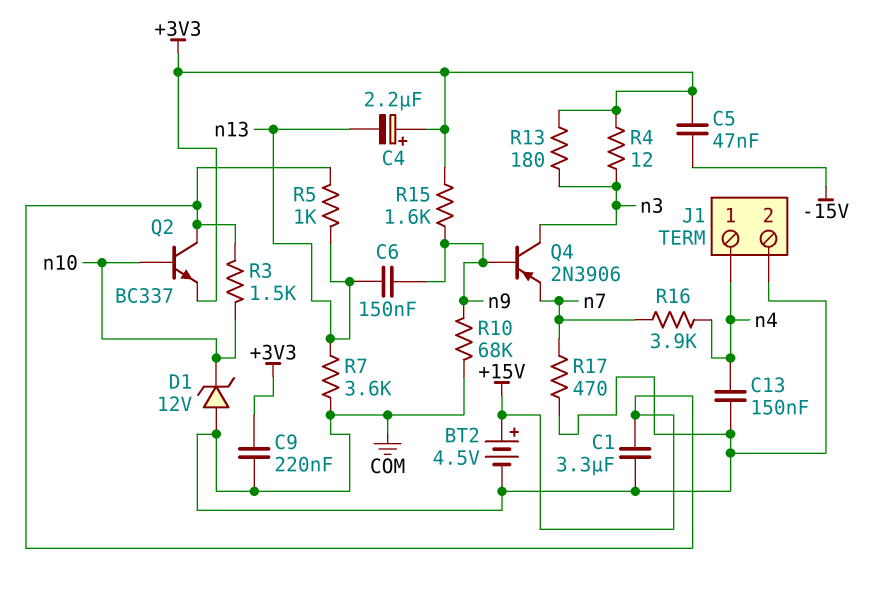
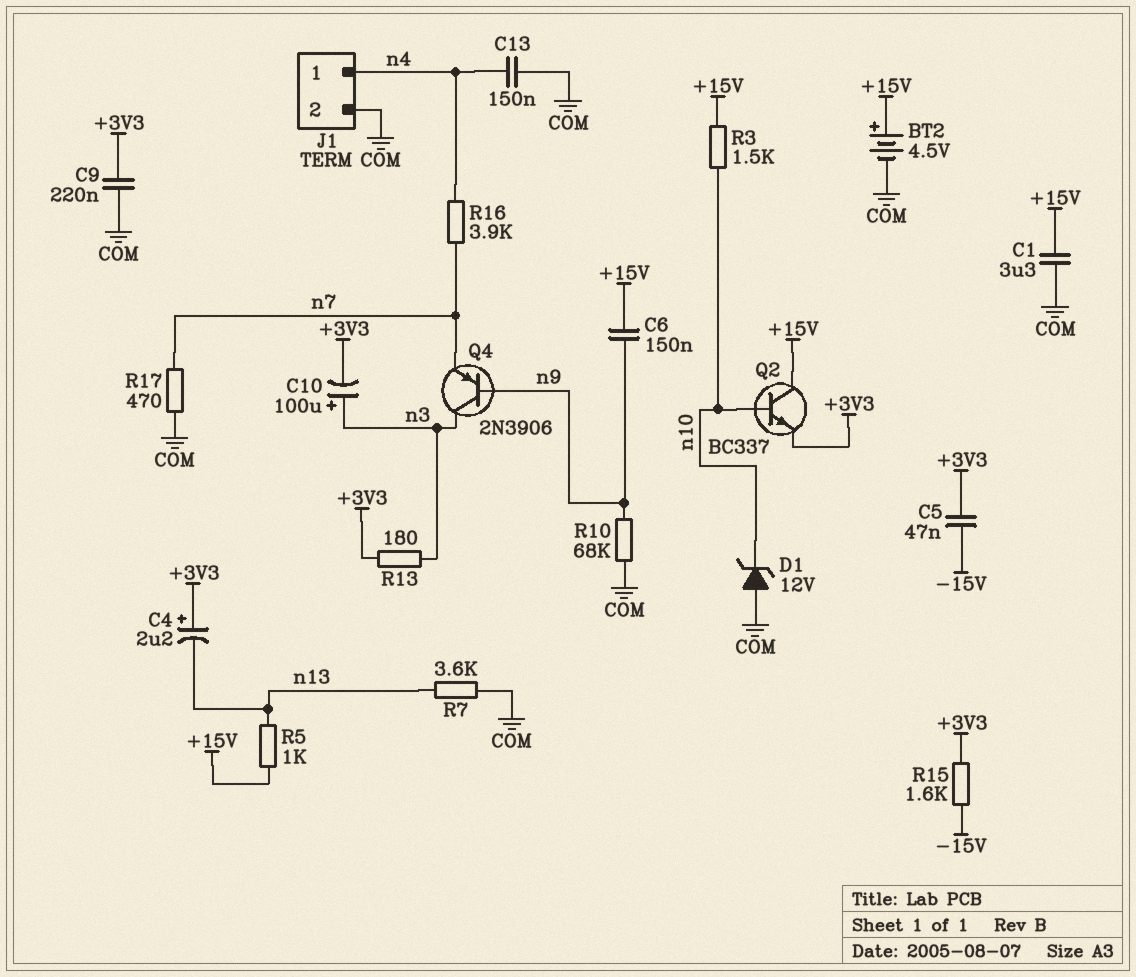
C6: 150nF (n9, n13) -> 150nF (+15V, n9)
C10: none -> 100uF (plus n3, minus +3V3)
R4: 12 (+3V3, n3) -> none
R15: 1.6k (+3V3, n9) -> 1.6k (+3V3, -15V)

